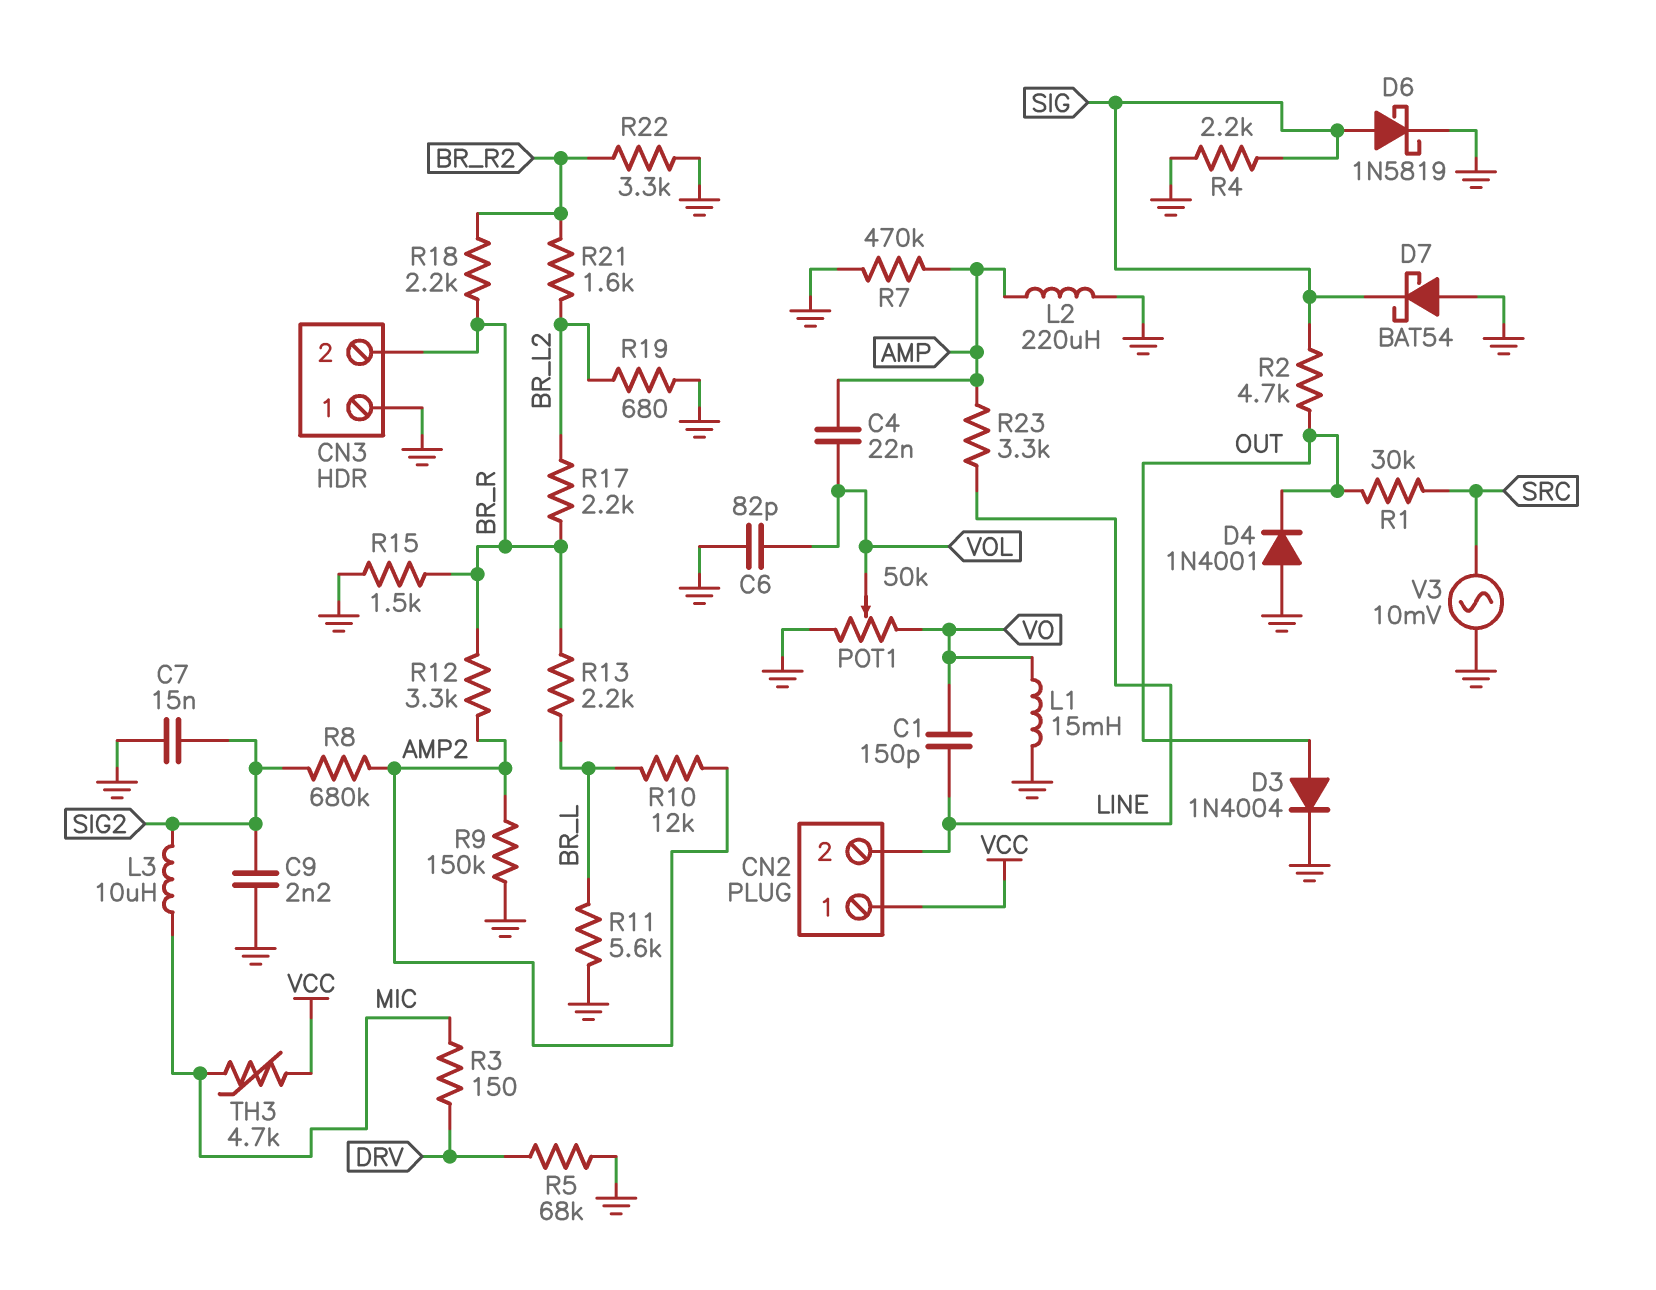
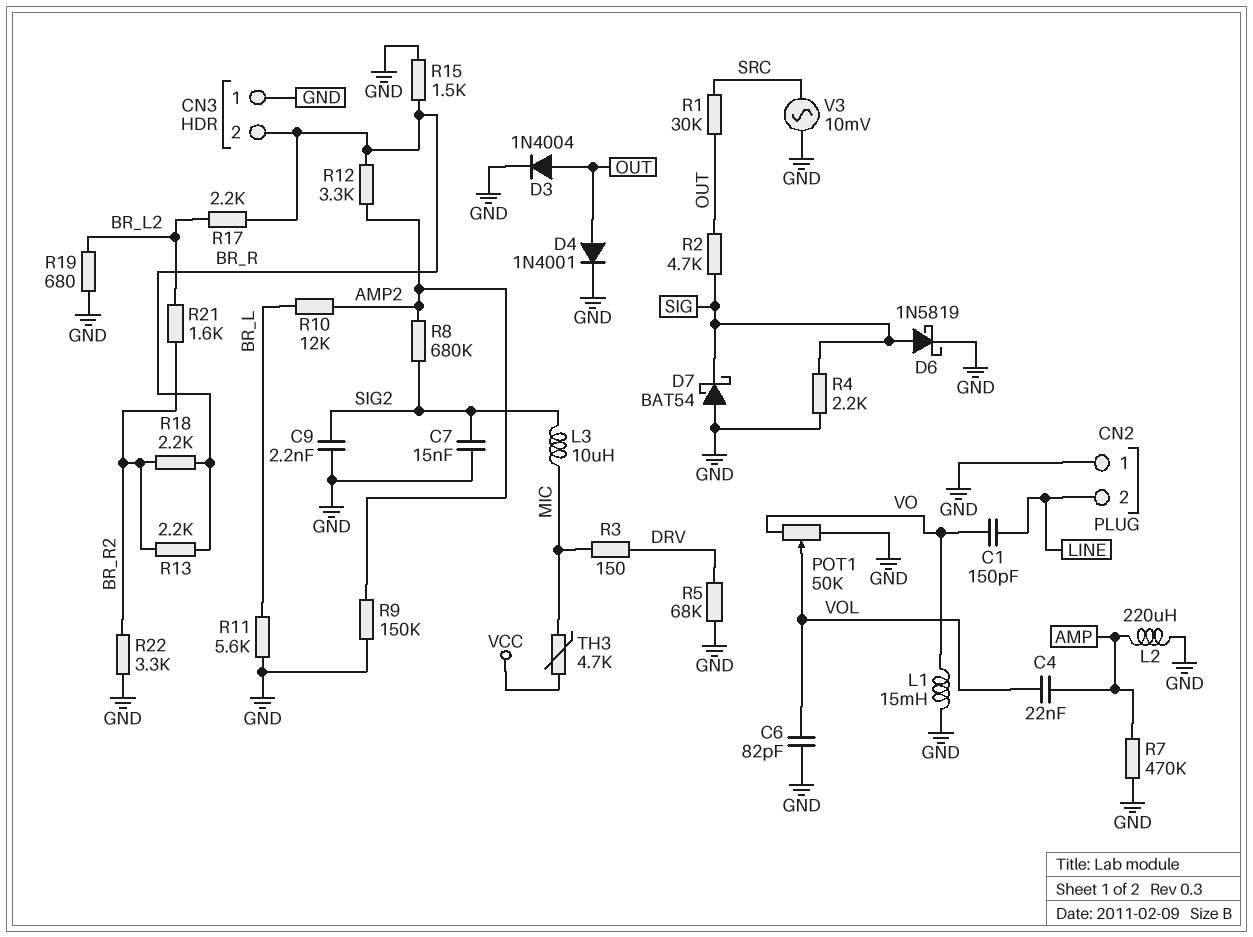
CN2 pin 1: VCC -> GND
D4: diode 1N4001 (A GND, K OUT) -> diode 1N4001 (A OUT, K GND)
R13: 2.2k (BR_L, BR_R) -> 2.2k (BR_R, BR_R2)
R23: 3.3k (AMP, LINE) -> none

